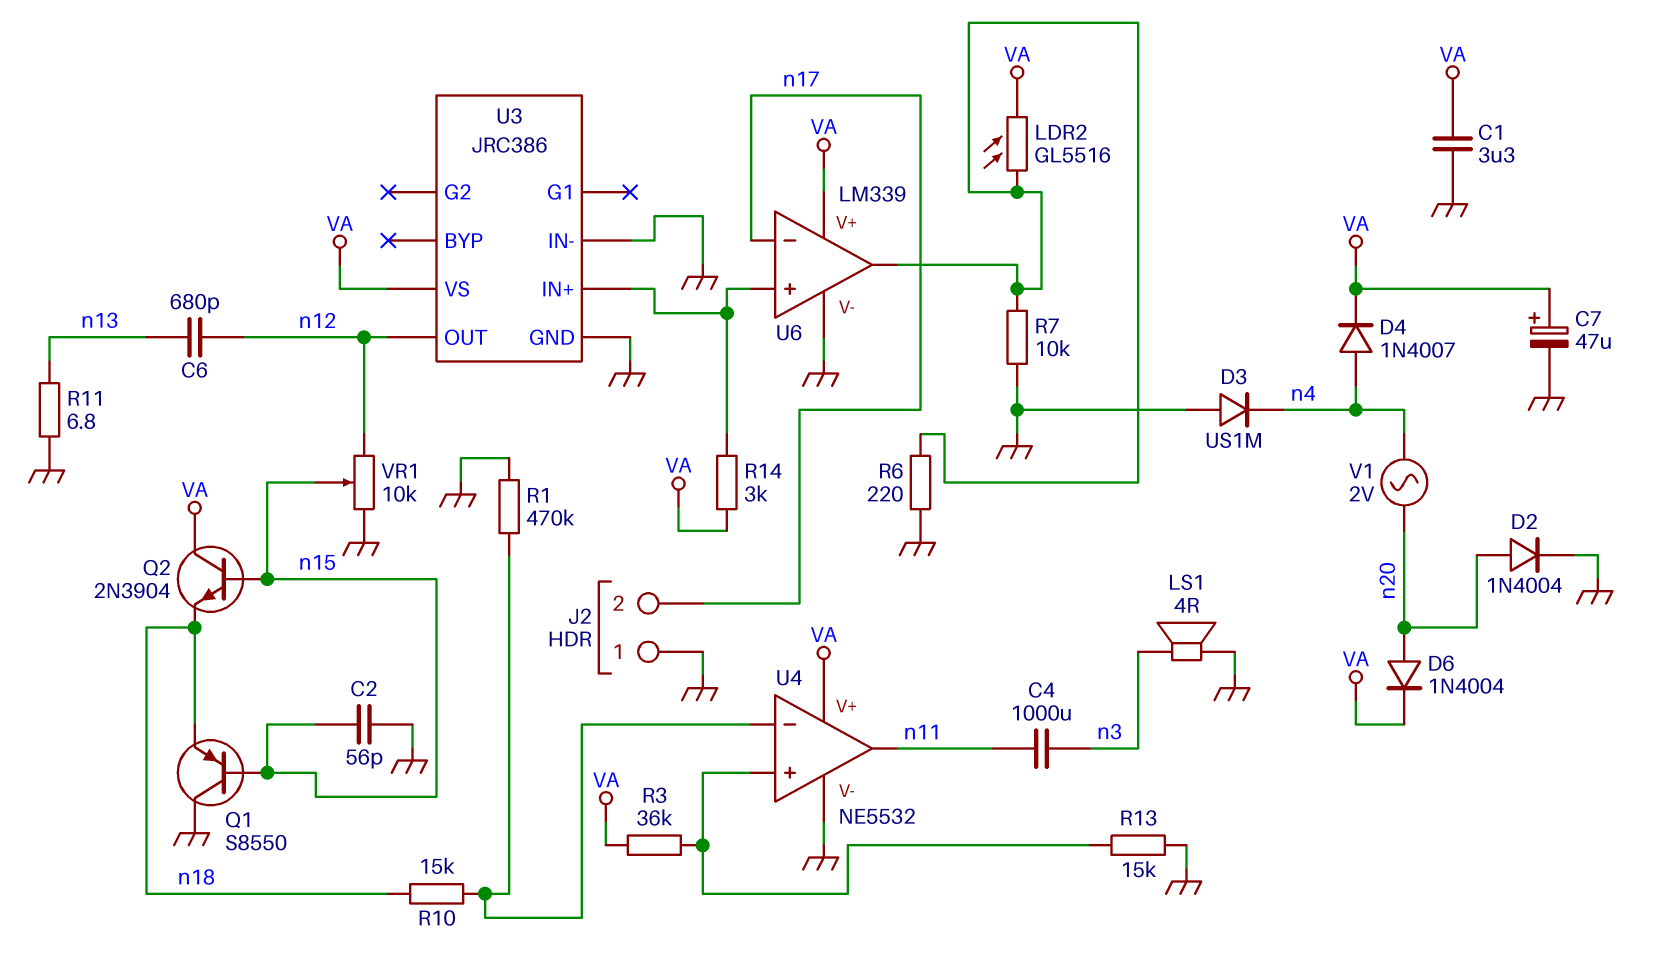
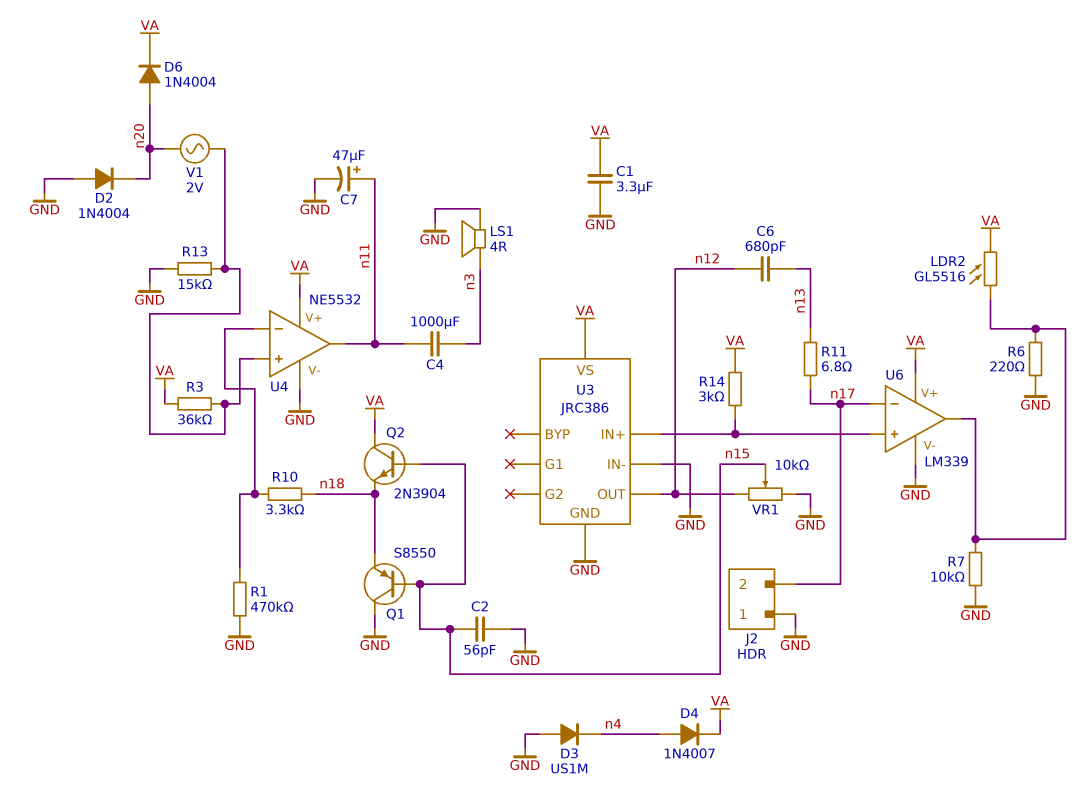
C7: 47uF (plus VA, minus GND) -> 47uF (plus n11, minus GND)
D2: diode 1N4004 (A n20, K GND) -> diode 1N4004 (A GND, K n20)
R10: 15k (U4/in-, n18) -> 3.3k (U4/in-, n18)
R11: 6.8 (GND, n13) -> 6.8 (n13, n17)
V1: AC 2V (n4, n20) -> AC 2V (U4/in+, n20)

